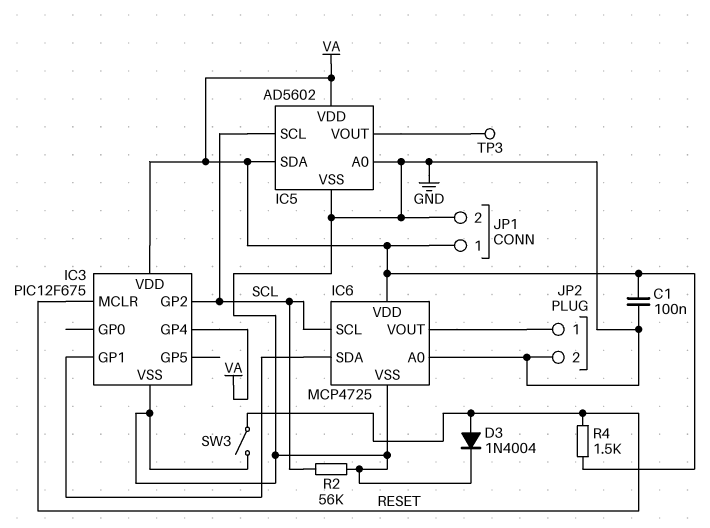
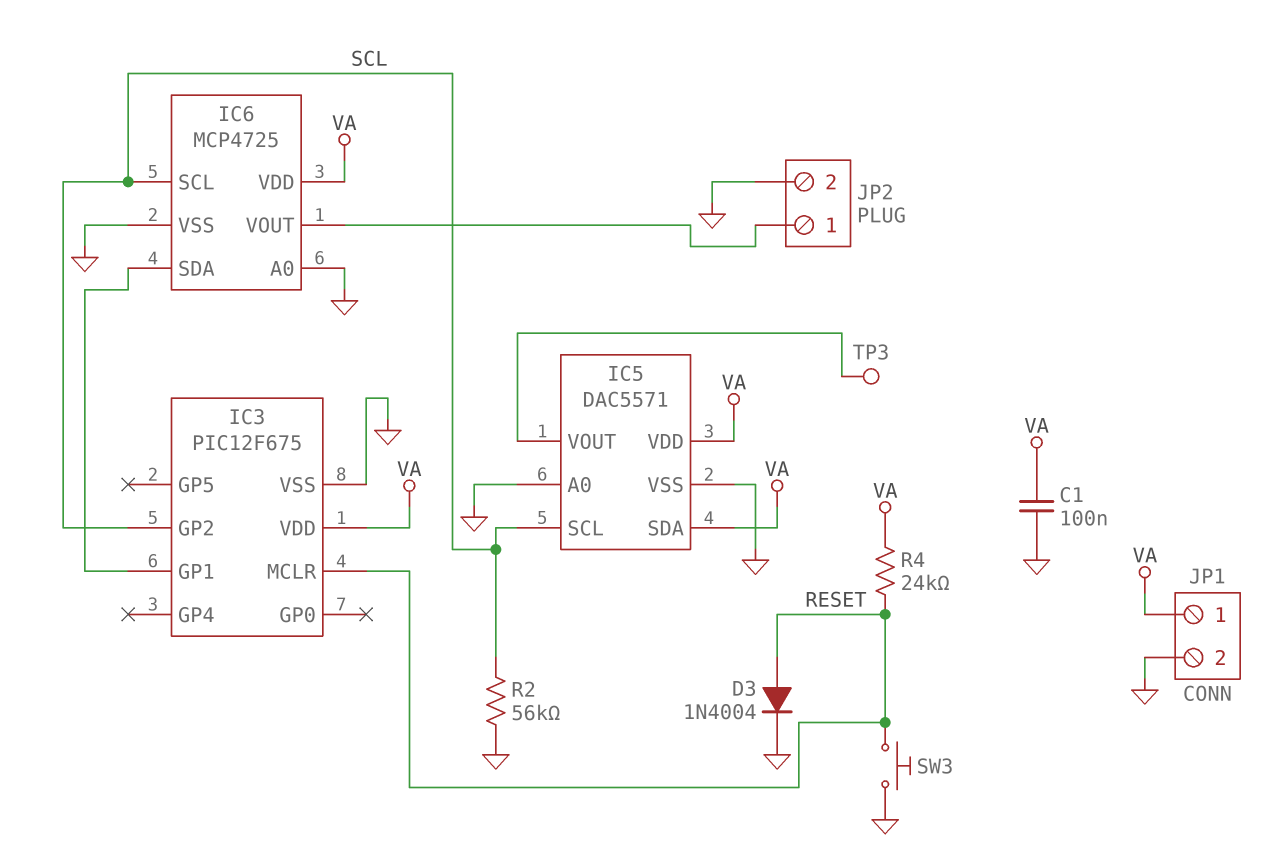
IC3 pin GP4: VA -> none
IC5: AD5602 -> DAC5571
R4: 1.5k (RESET, VA) -> 24k (RESET, VA)
SW3: switch (GND, RESET) -> button (GND, RESET)

